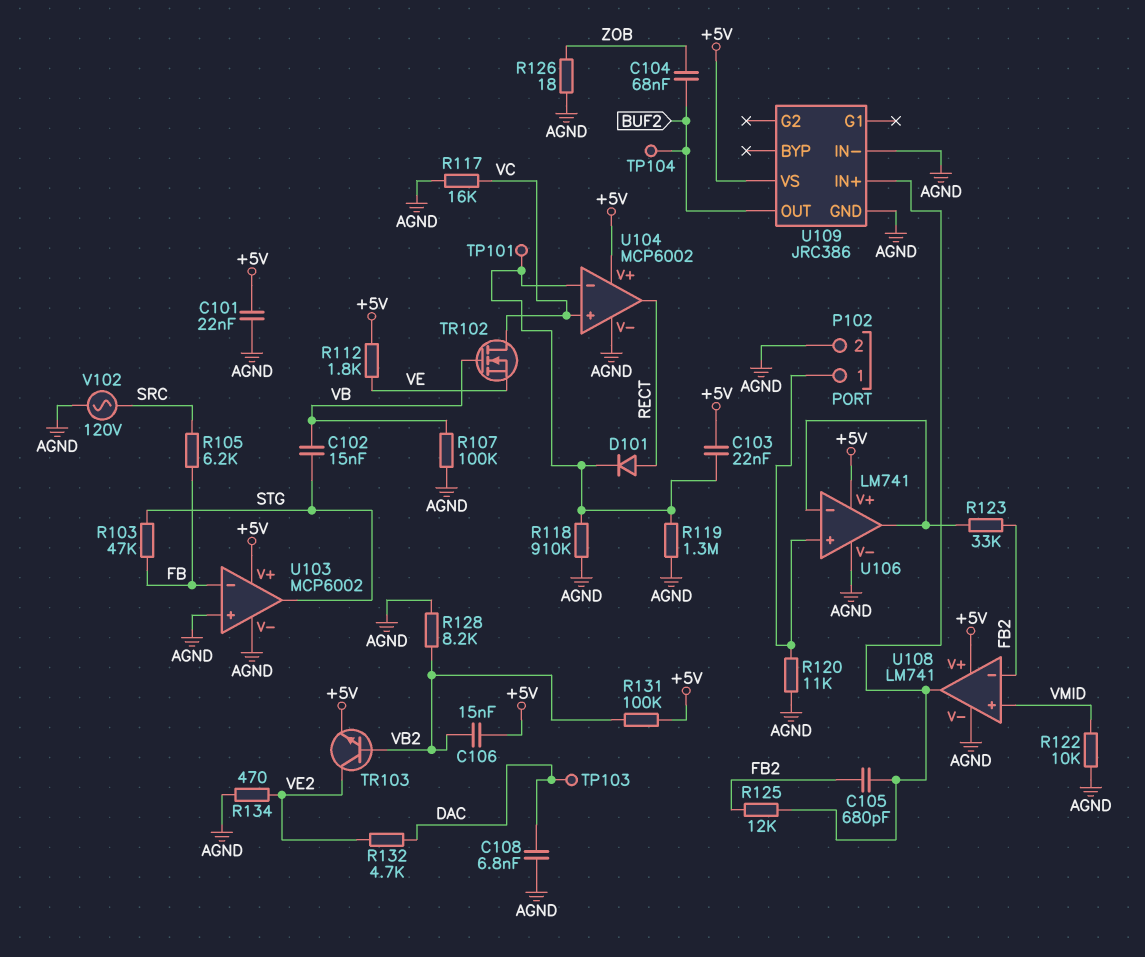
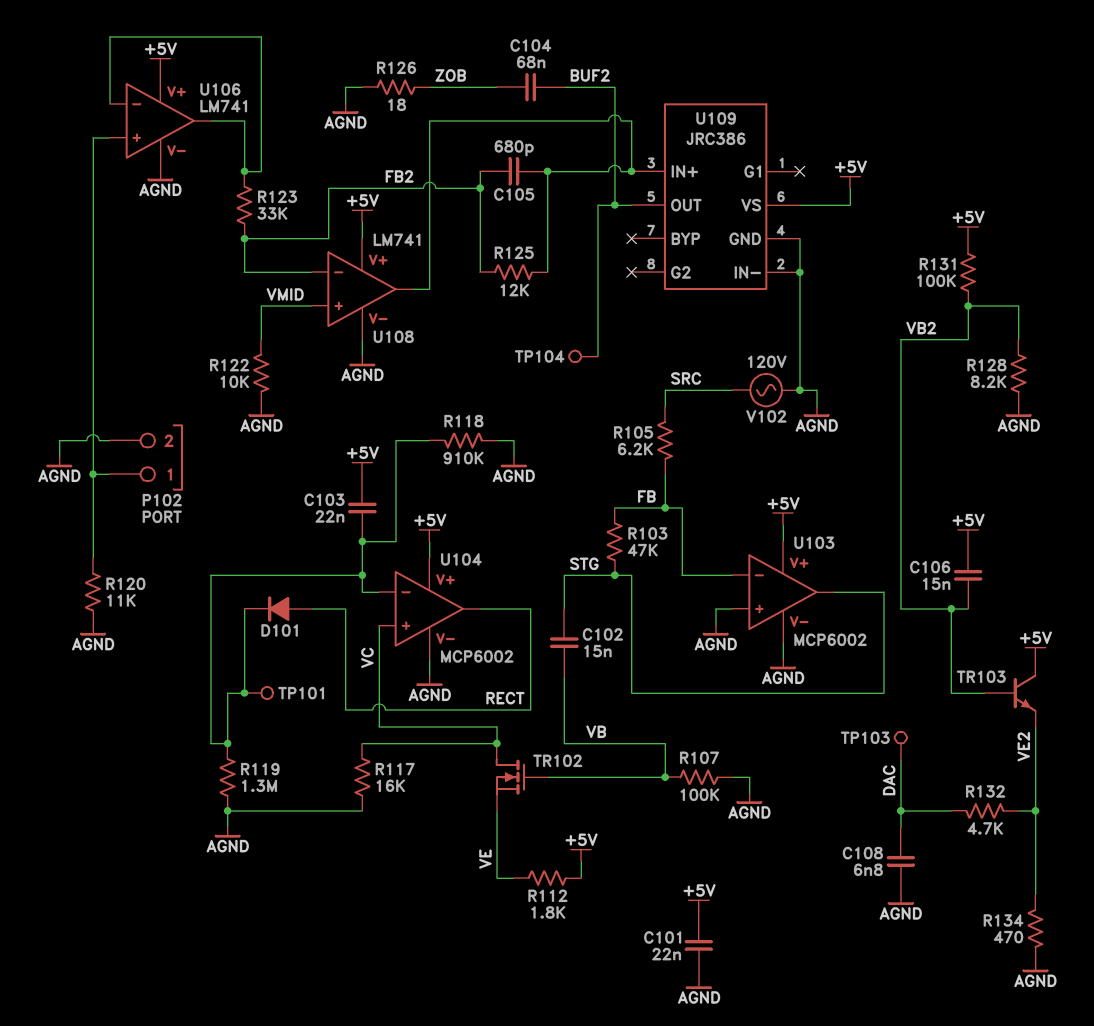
TR103: NPN (B VB2, C VE2, E +5V) -> NPN (B VB2, C +5V, E VE2)

